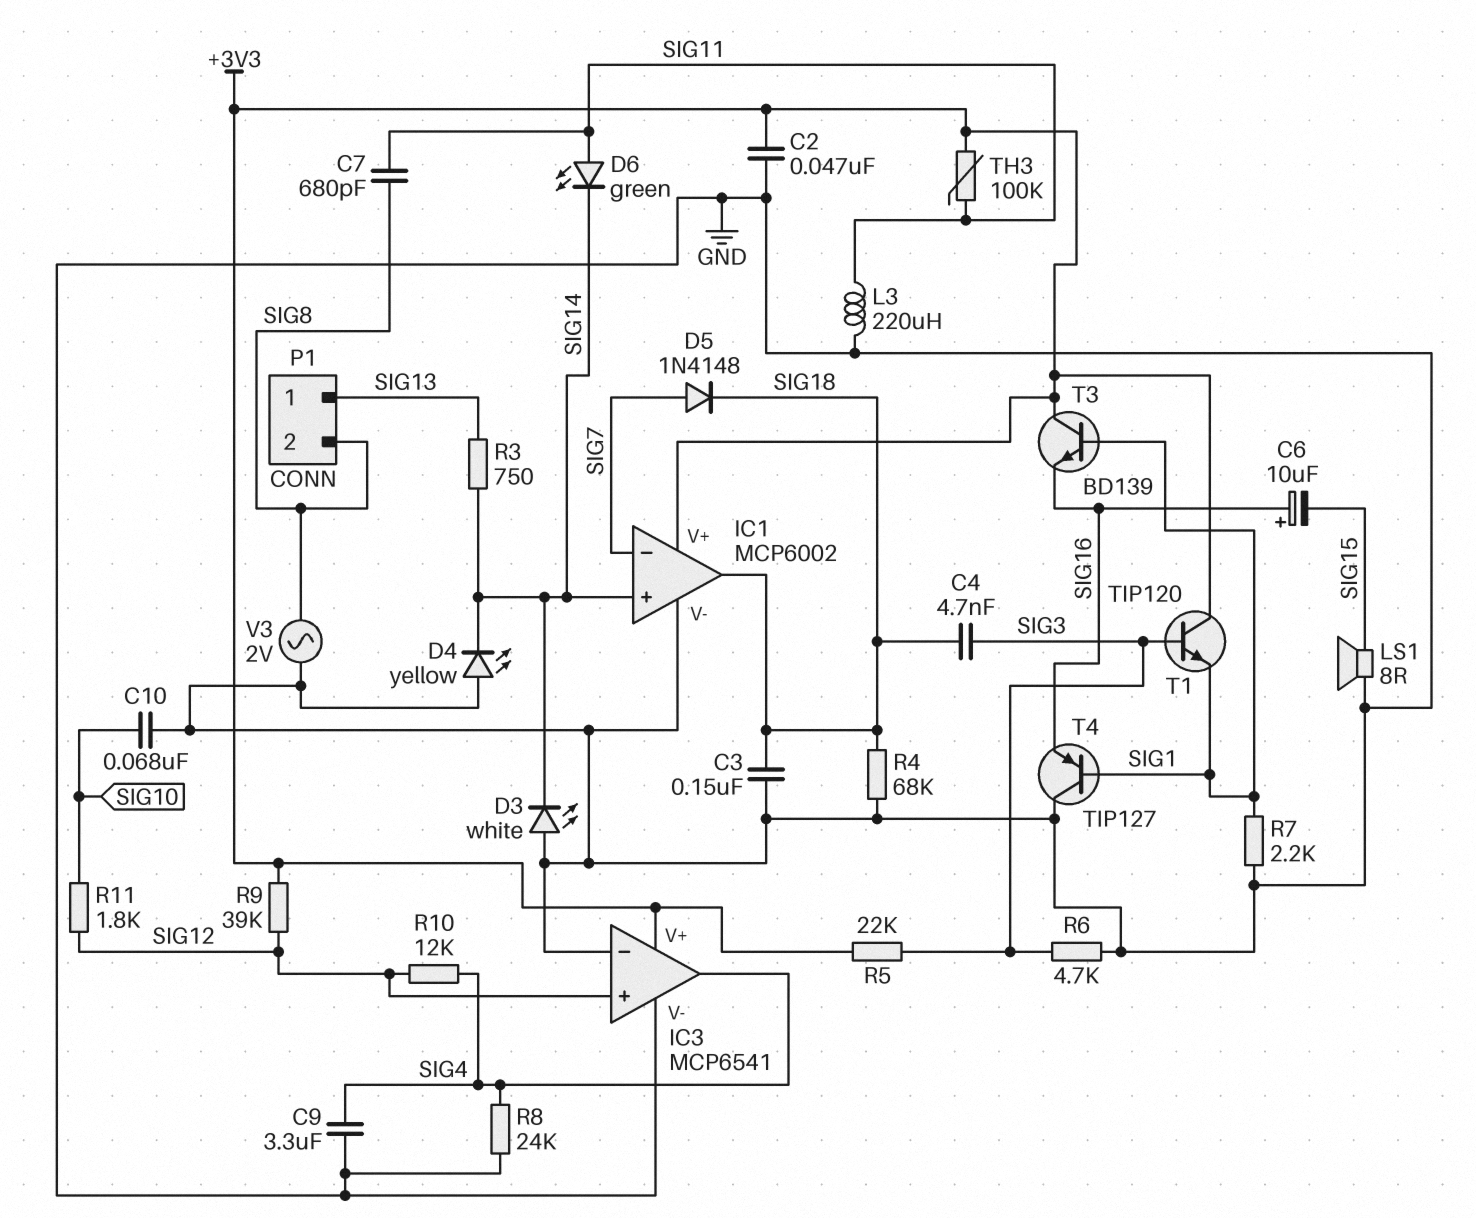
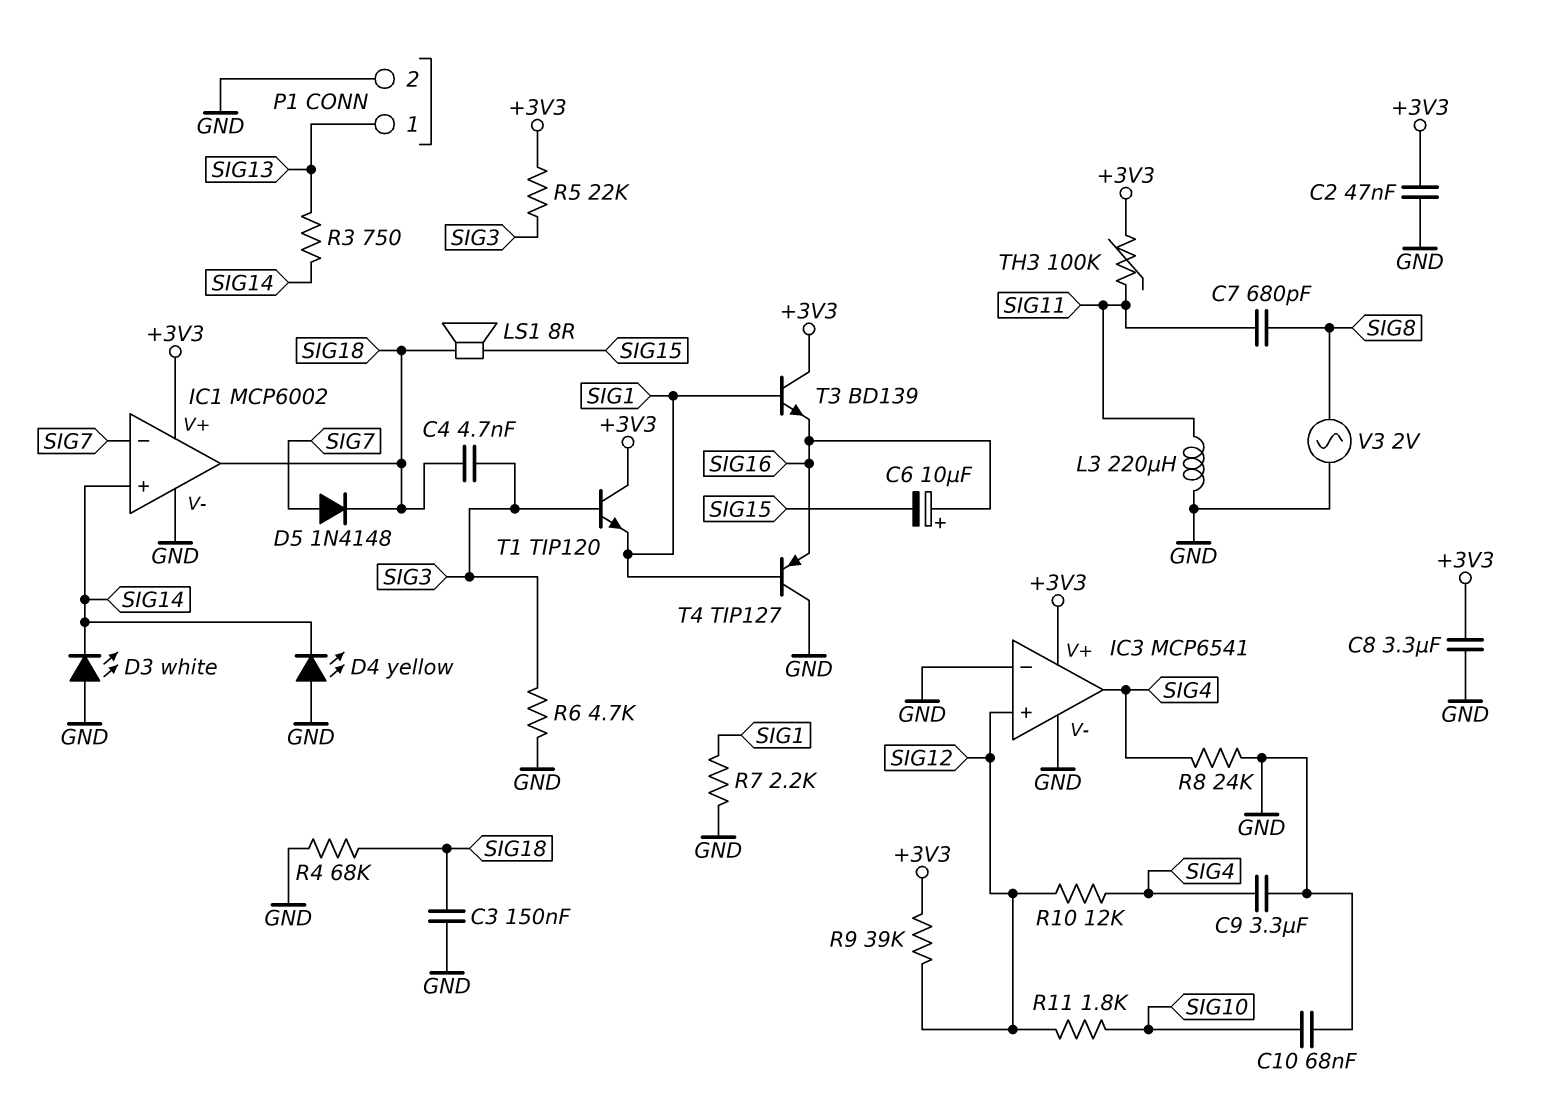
C8: none -> 3.3uF (+3V3, GND)
D6: LED green (A SIG11, K SIG14) -> none
LS1: speaker 8R (GND, SIG15) -> speaker 8R (SIG15, SIG18)
P1 pin 2: SIG8 -> GND

